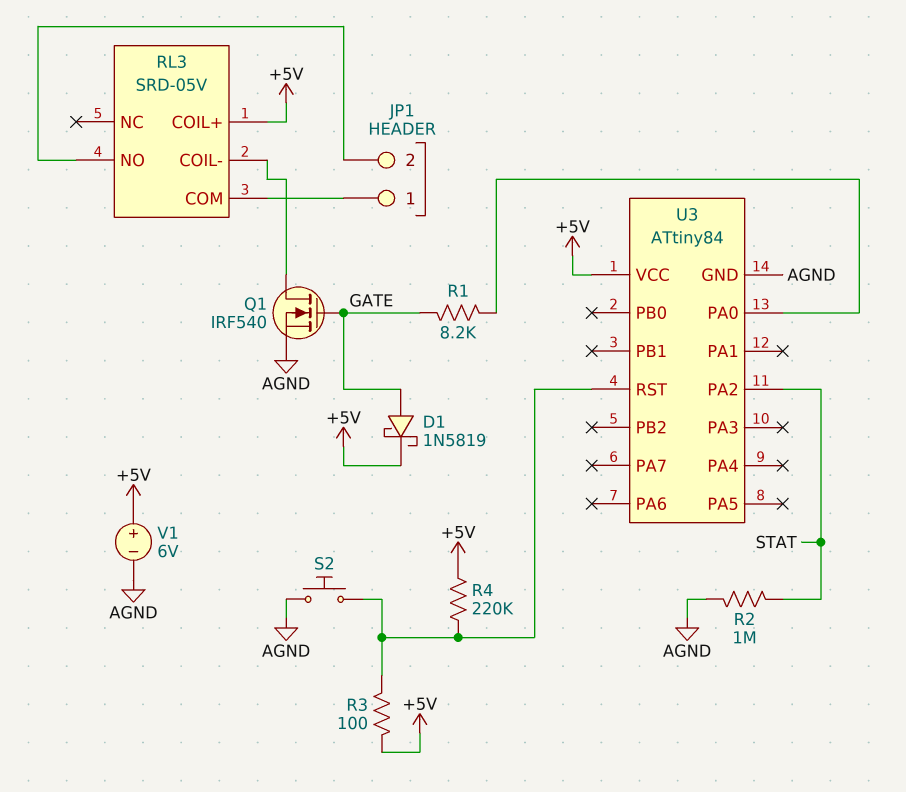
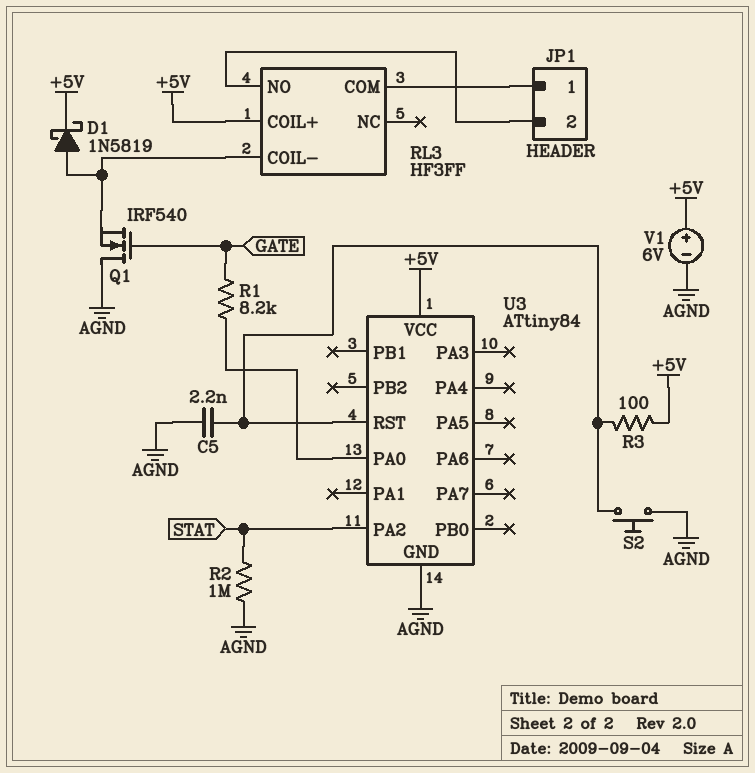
C5: none -> 2.2nF (AGND, U3/RST)
D1: schottky 1N5819 (A GATE, K +5V) -> schottky 1N5819 (A RL3/COIL-, K +5V)
Q1: NMOS IRF540 (G GATE, D RL3/COIL-, S AGND) -> NMOS IRF540 (G GATE, D AGND, S RL3/COIL-)
R4: 220k (+5V, U3/RST) -> none
RL3: SRD-05V -> HF3FF

